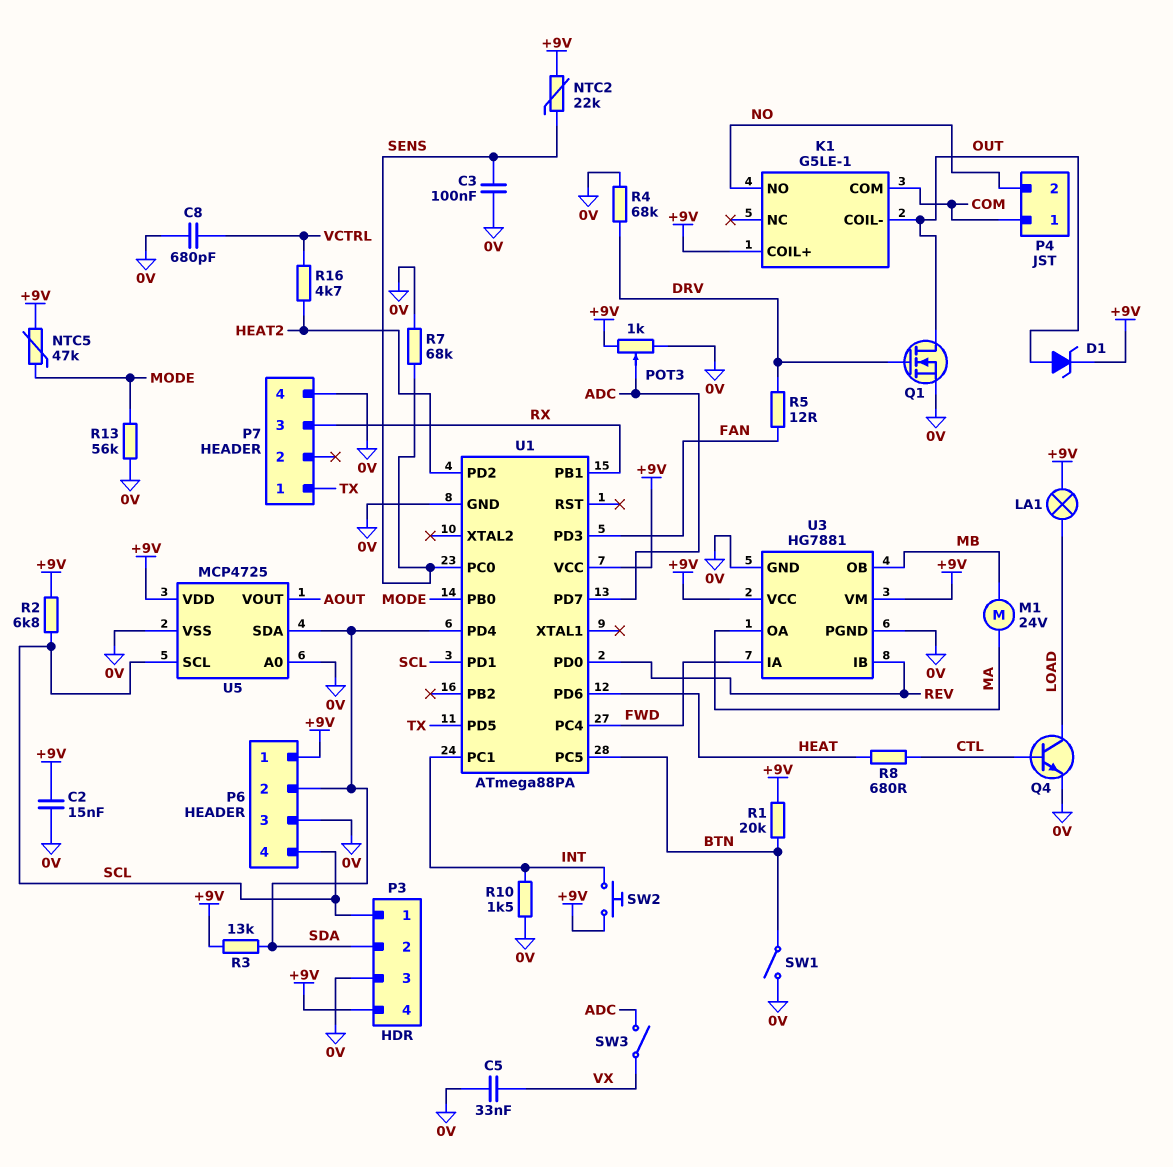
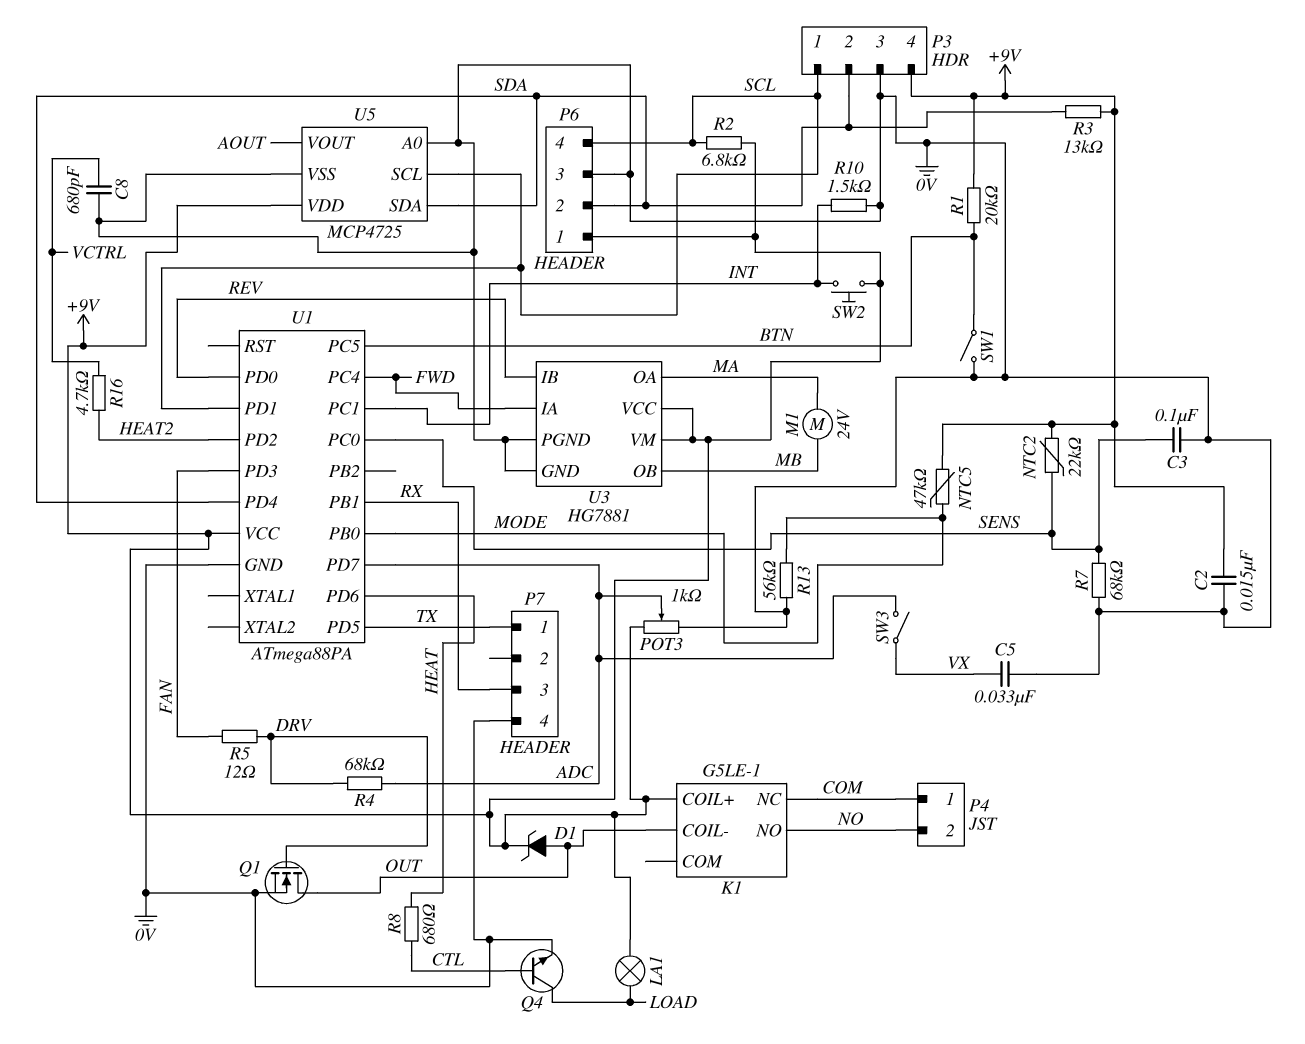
K1 pin COM: COM -> none
K1 pin NC: none -> COM
R4: 68k (0V, DRV) -> 68k (ADC, DRV)

